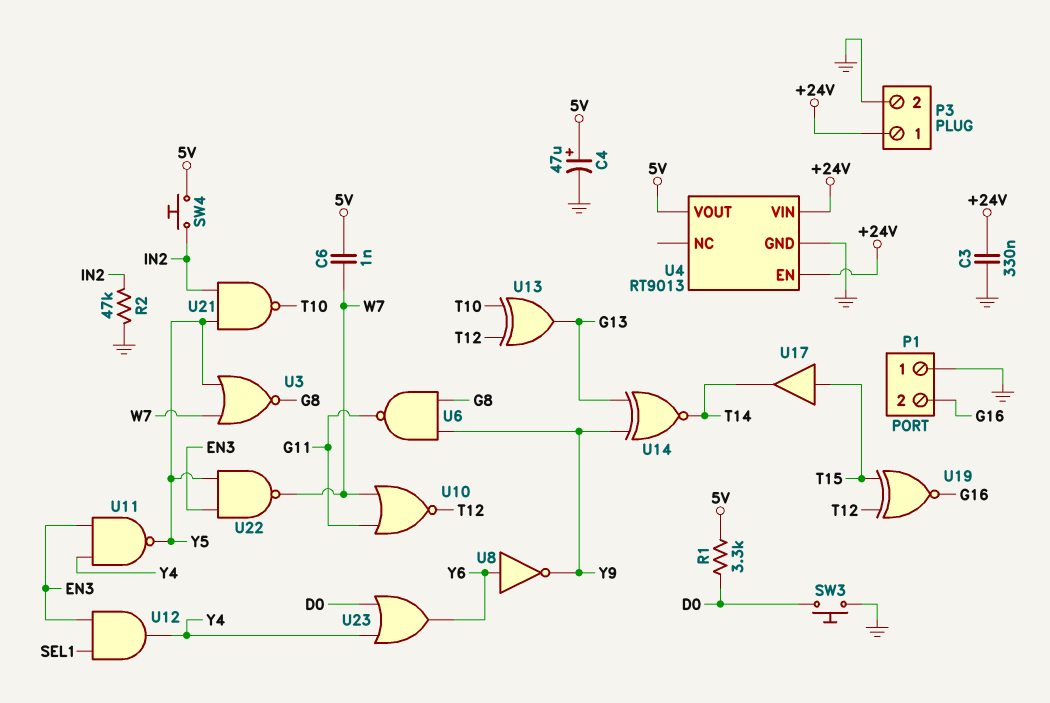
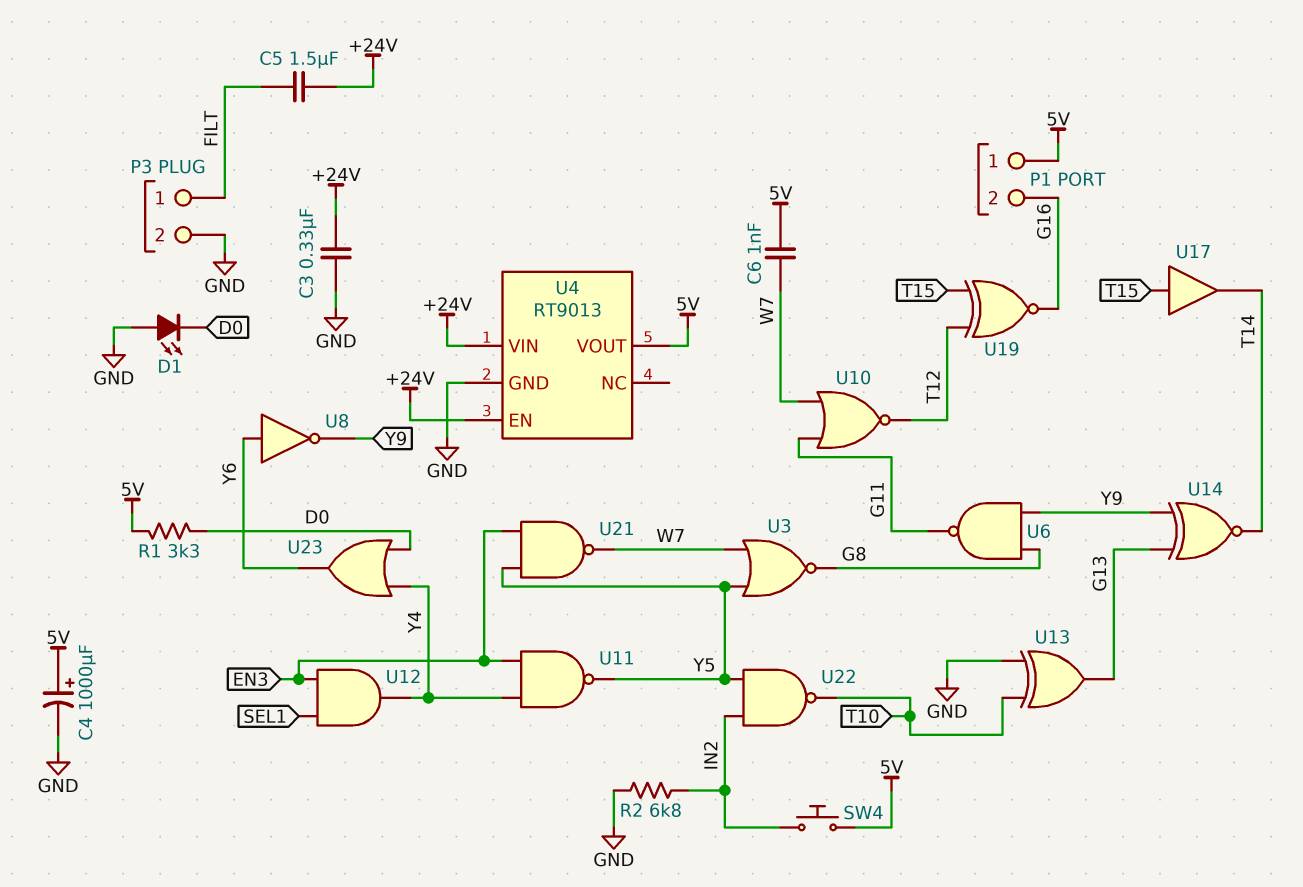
C4: 47uF (plus 5V, minus GND) -> 1000uF (plus 5V, minus GND)
C5: none -> 1.5uF (+24V, FILT)
D1: none -> LED (A GND, K D0)
P1 pin 1: GND -> 5V
P3 pin 1: +24V -> FILT
R2: 47k (GND, IN2) -> 6.8k (GND, IN2)
SW3: button (D0, GND) -> none
U13: XOR (in T10, in T12, out G13) -> XOR (in GND, in T10, out G13)
U21: NAND (in IN2, in Y5, out T10) -> NAND (in EN3, in Y5, out W7)
U22: NAND (in EN3, in Y5, out W7) -> NAND (in IN2, in Y5, out T10)

